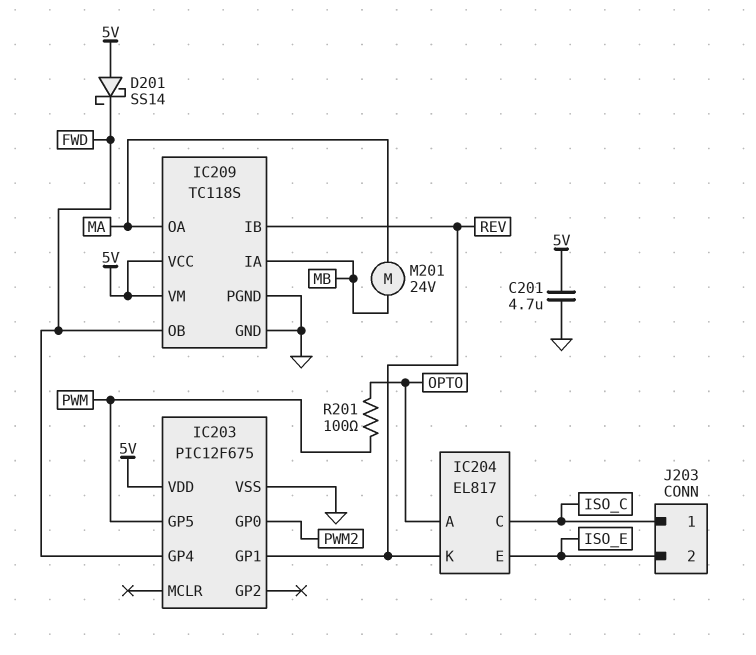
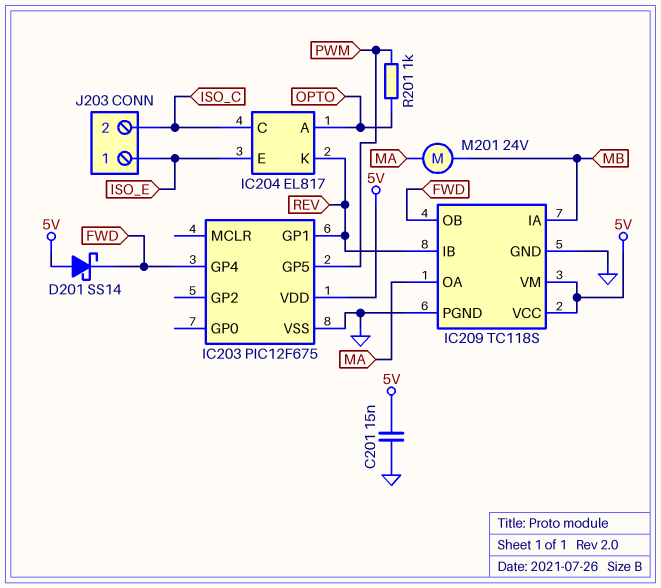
C201: 4.7uF (5V, GND) -> 15nF (5V, GND)
IC203 pin GP0: PWM2 -> none
J203 pin 1: ISO_C -> ISO_E
J203 pin 2: ISO_E -> ISO_C
R201: 100 (OPTO, PWM) -> 1k (OPTO, PWM)

